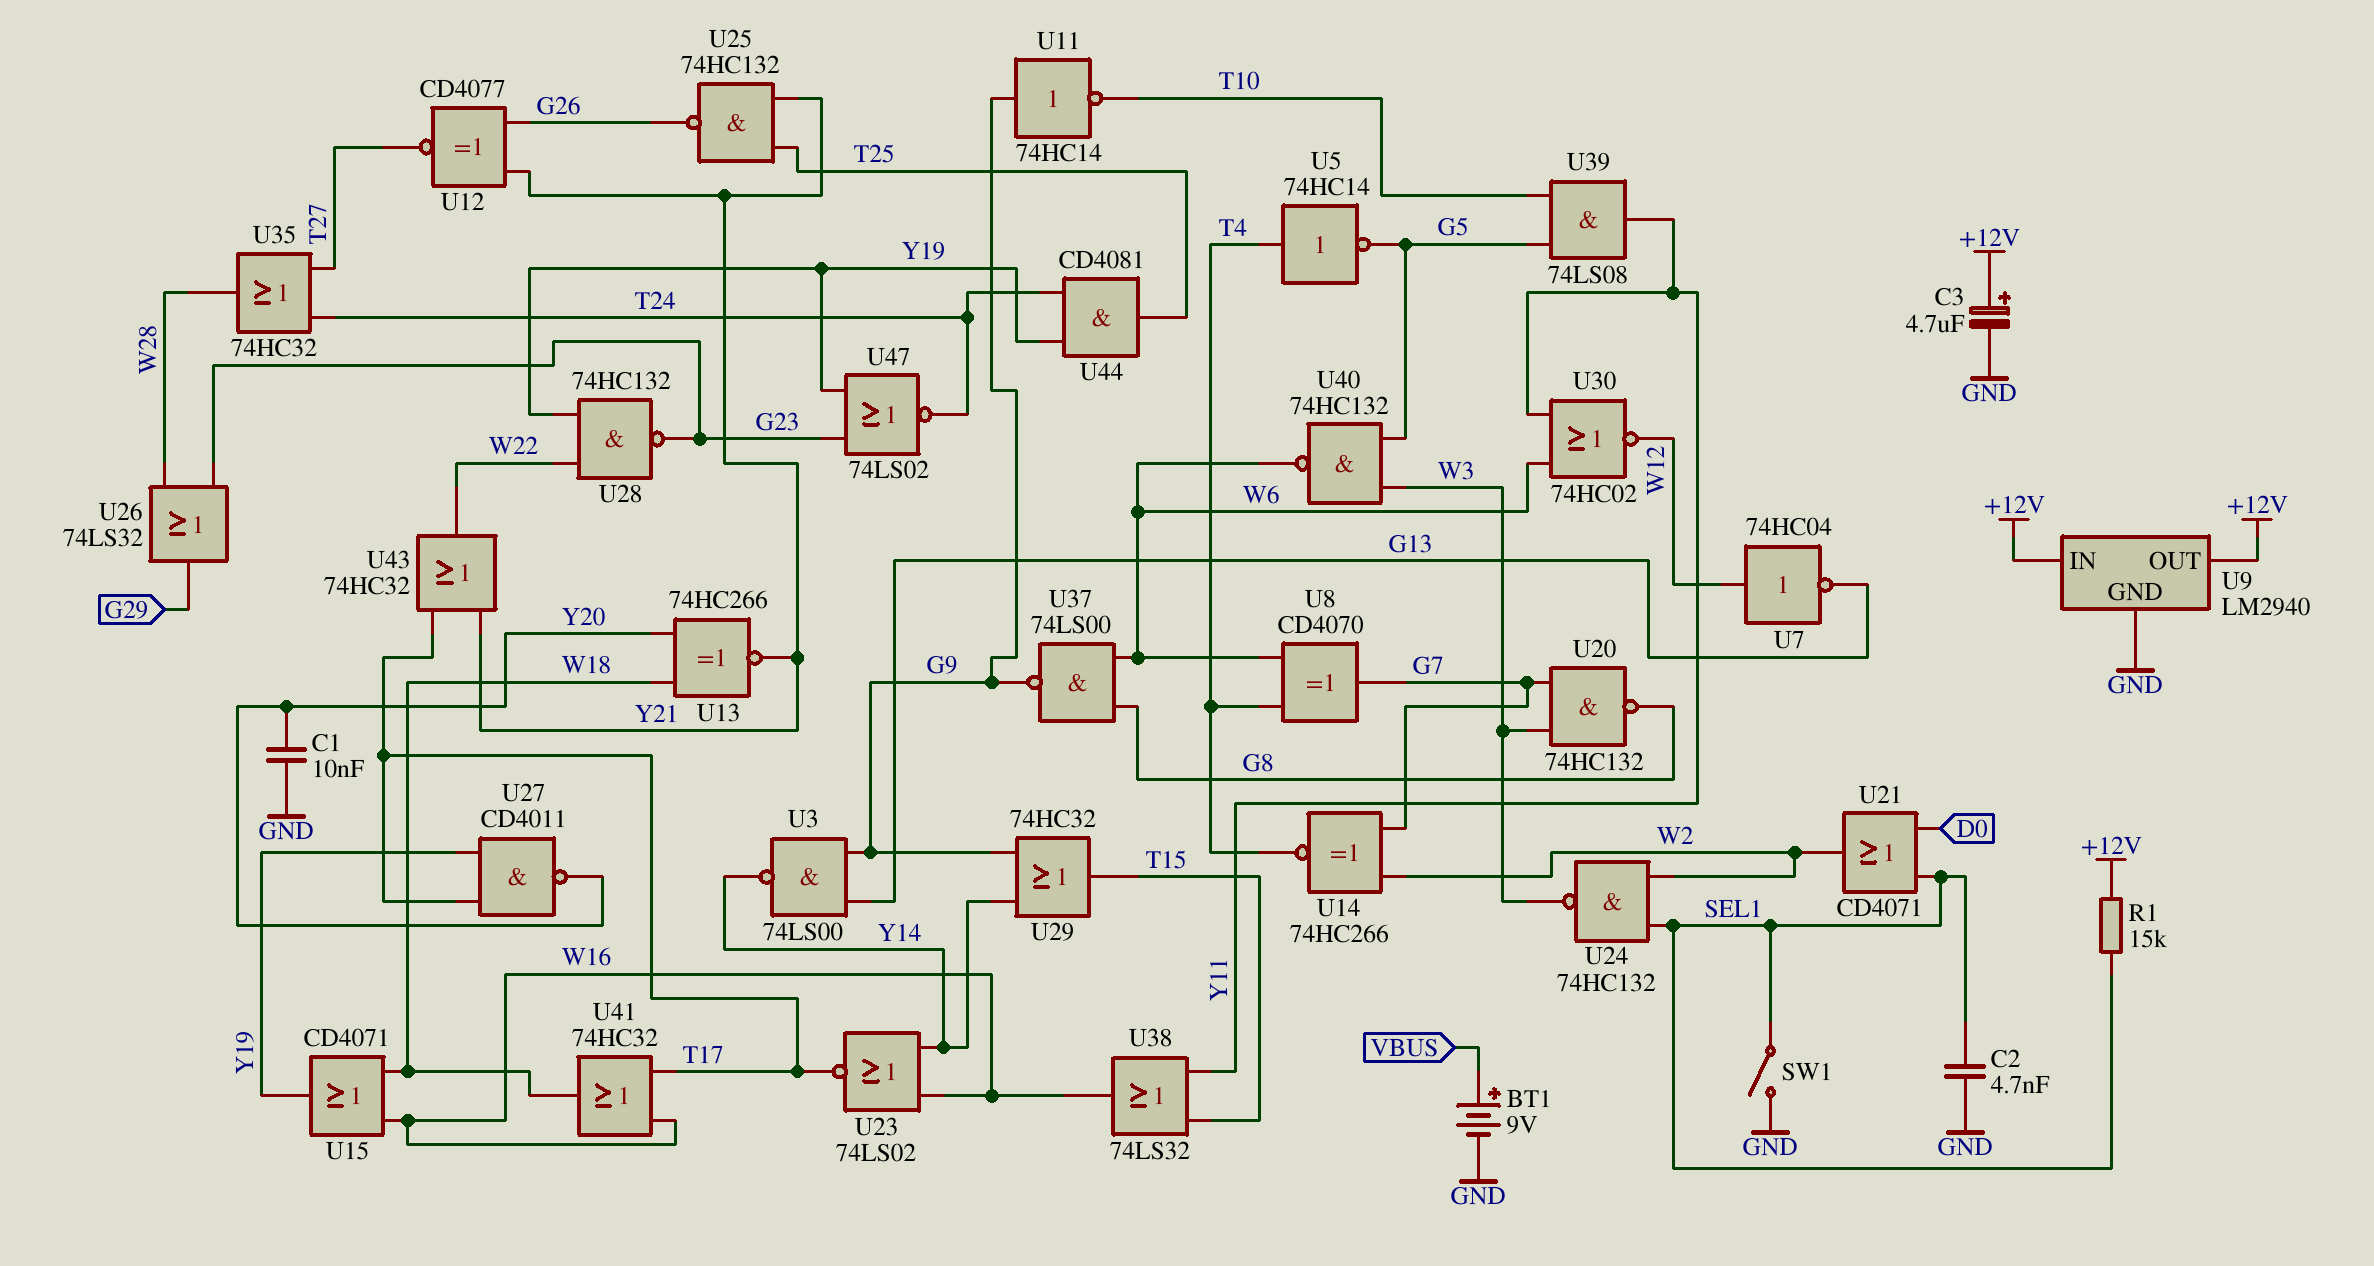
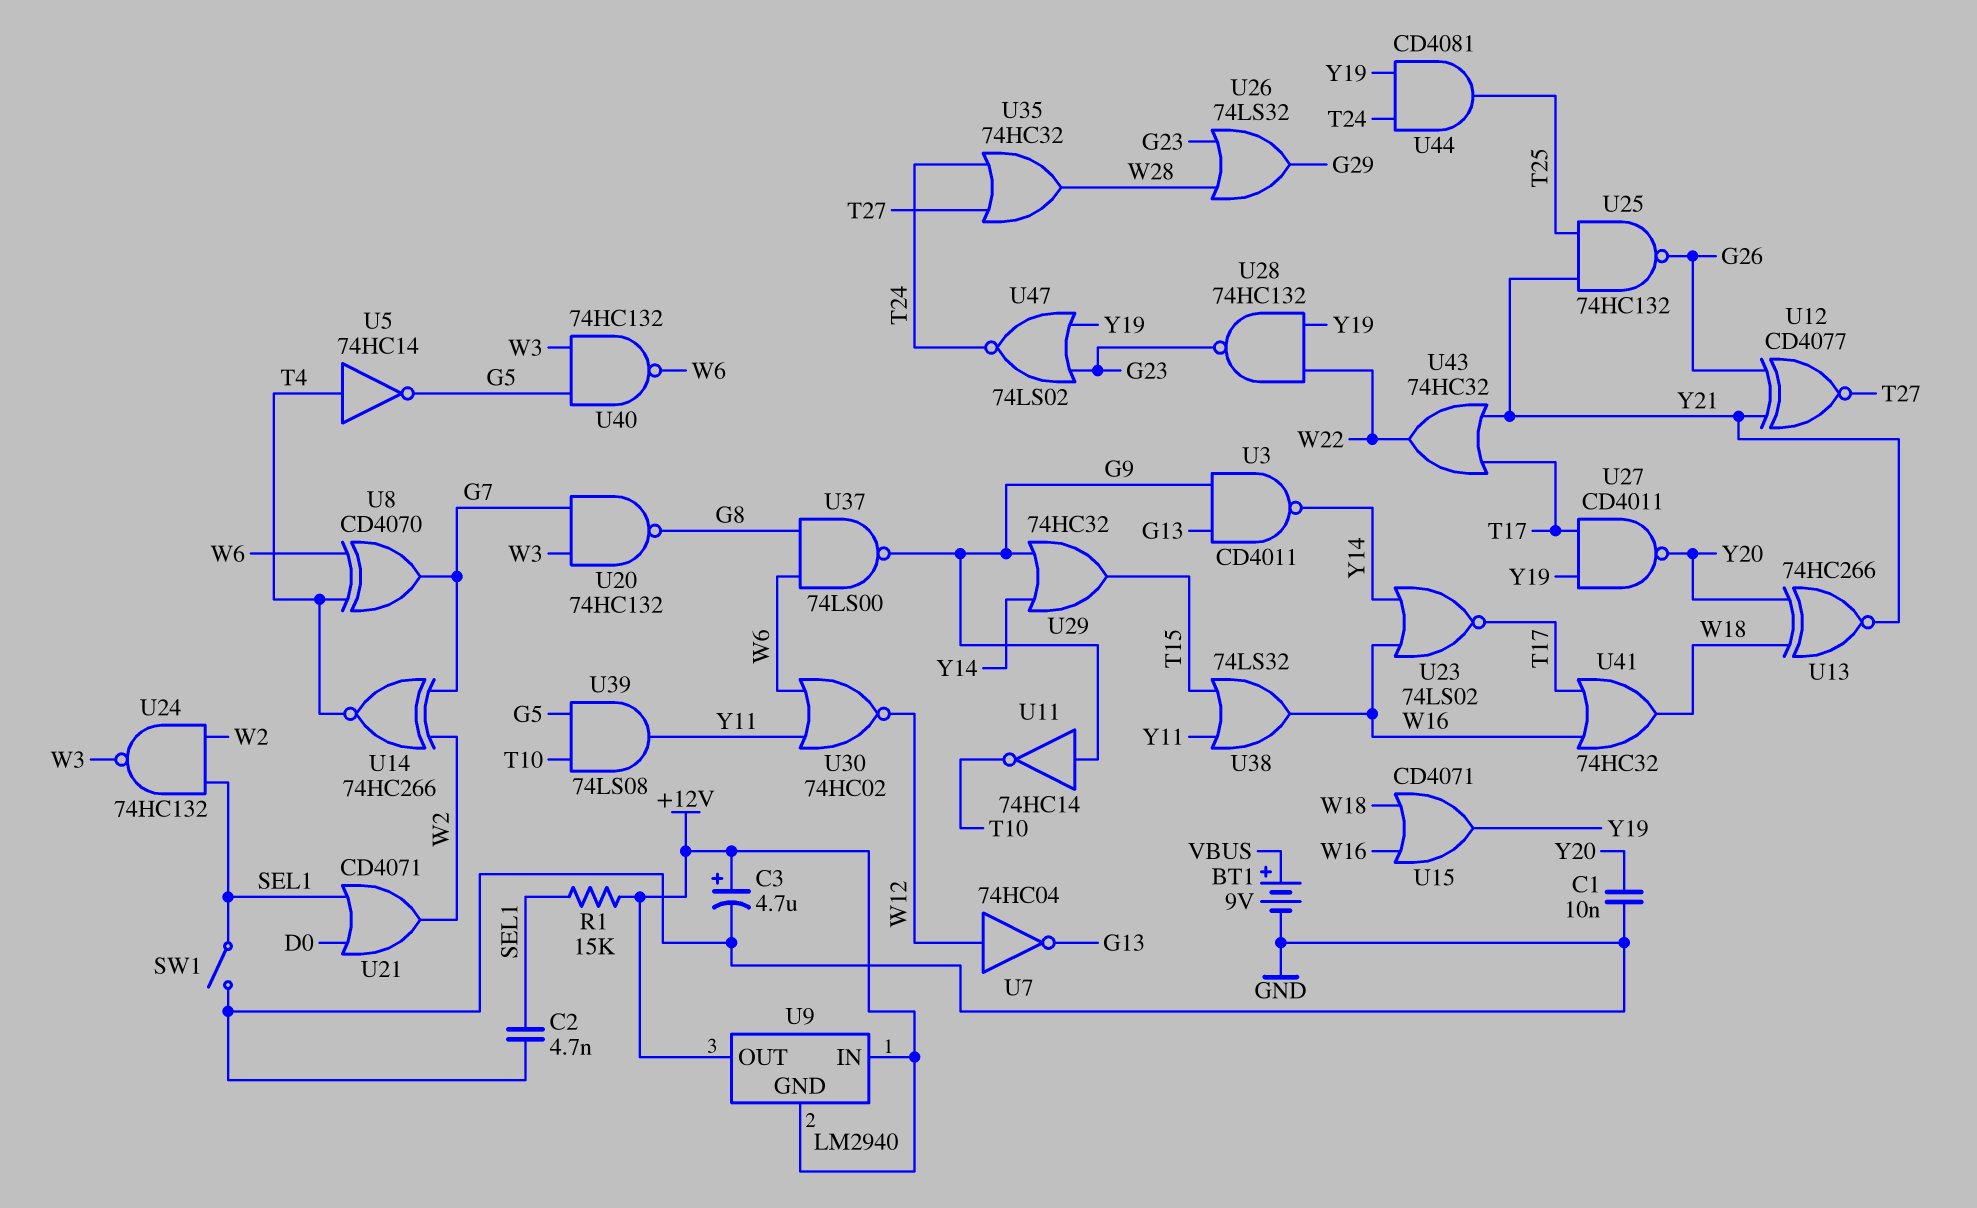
U3: NAND 74LS00 (in G9, in G13, out Y14) -> NAND CD4011 (in G9, in G13, out Y14)
U9 pin GND: GND -> +12V

